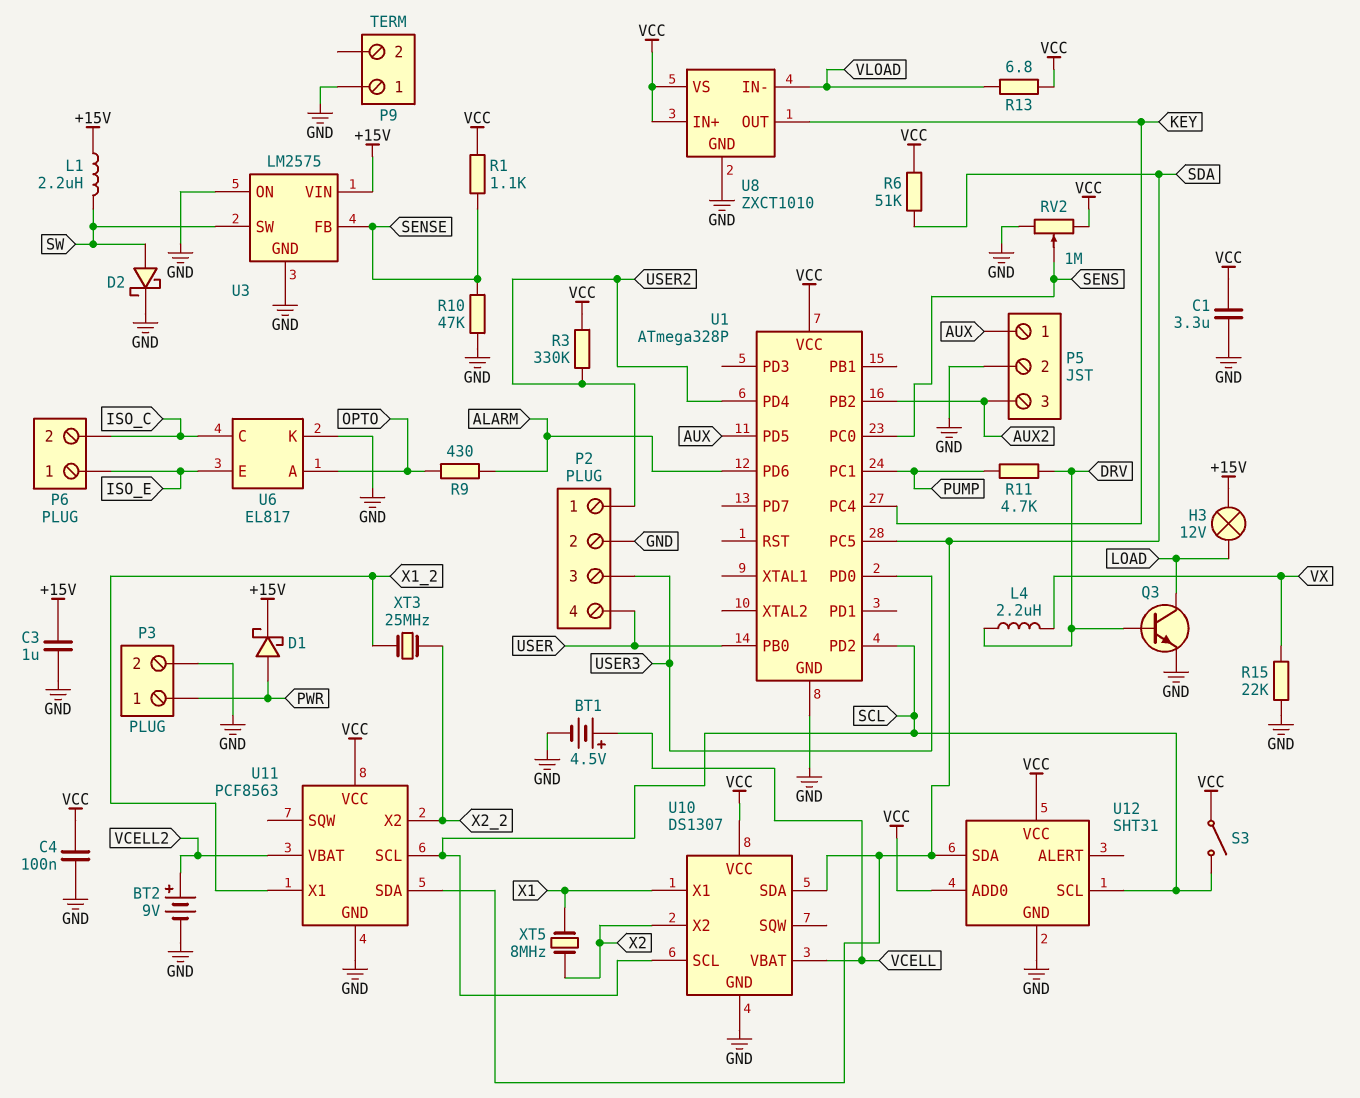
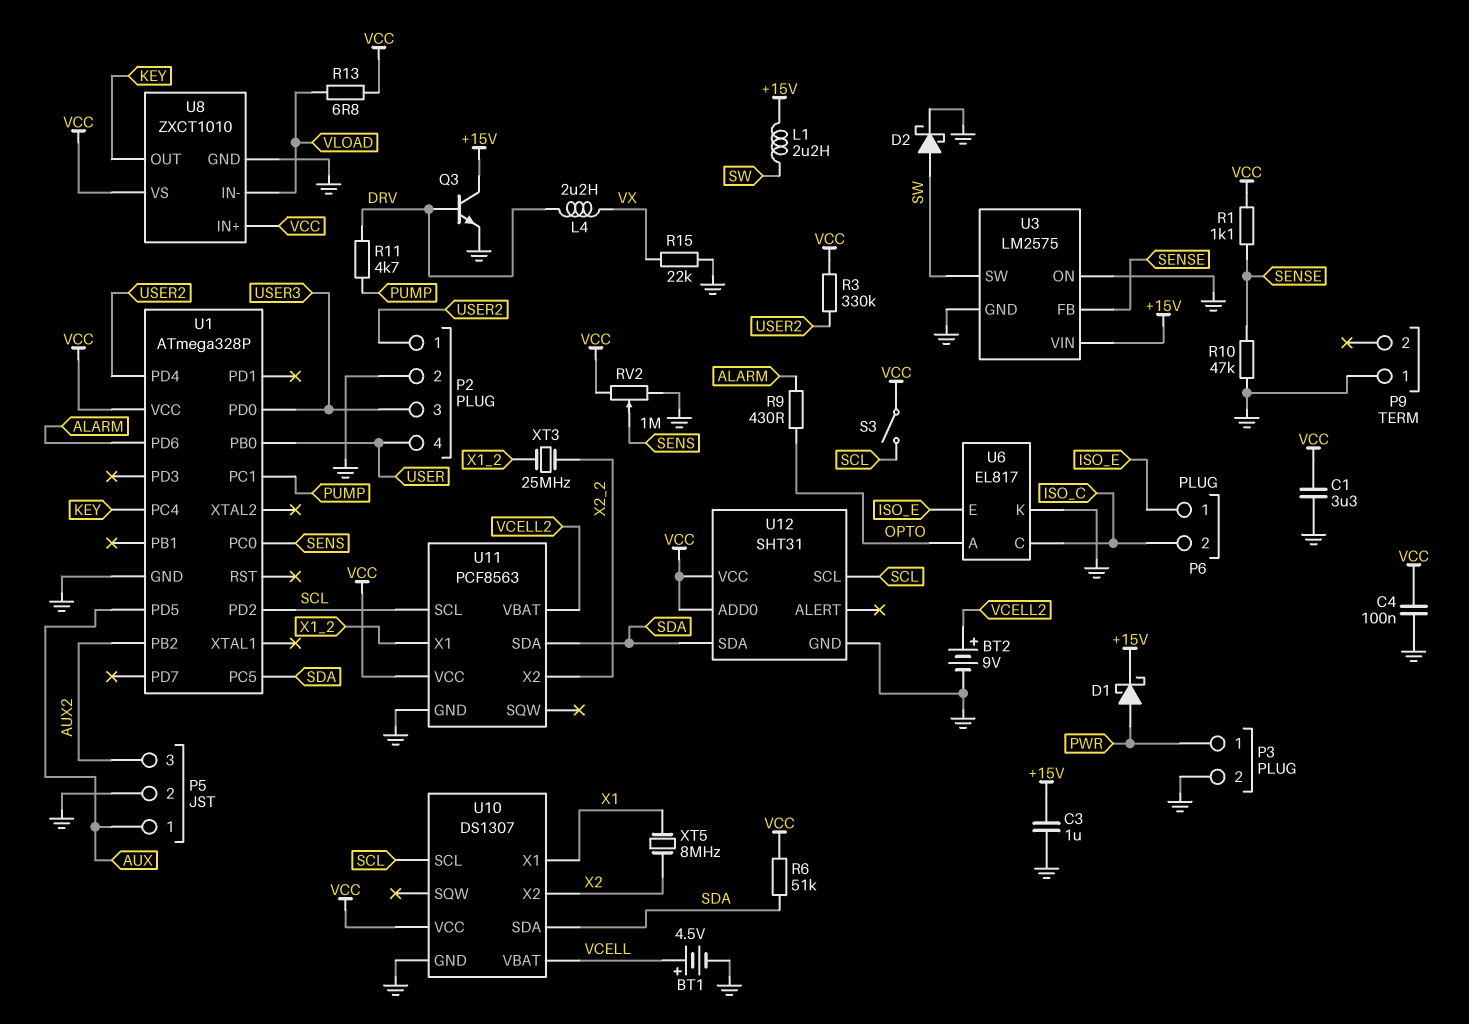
H3: lamp 12V (+15V, LOAD) -> none
Q3: NPN (B DRV, C LOAD, E GND) -> NPN (B DRV, C +15V, E GND)

